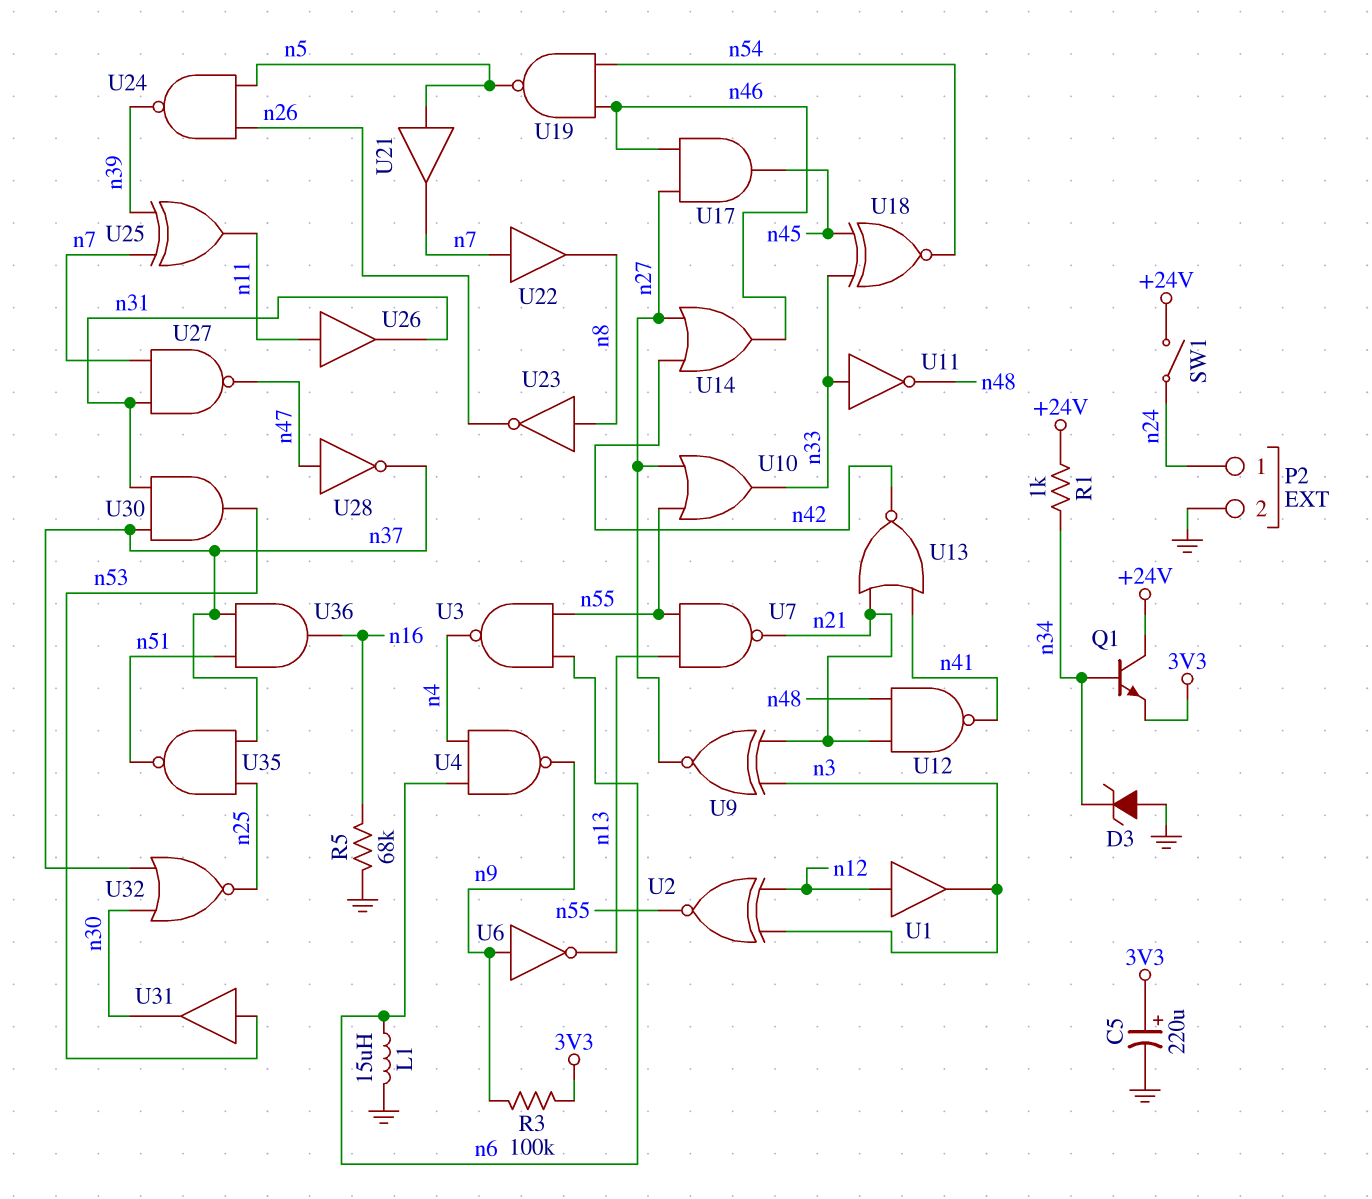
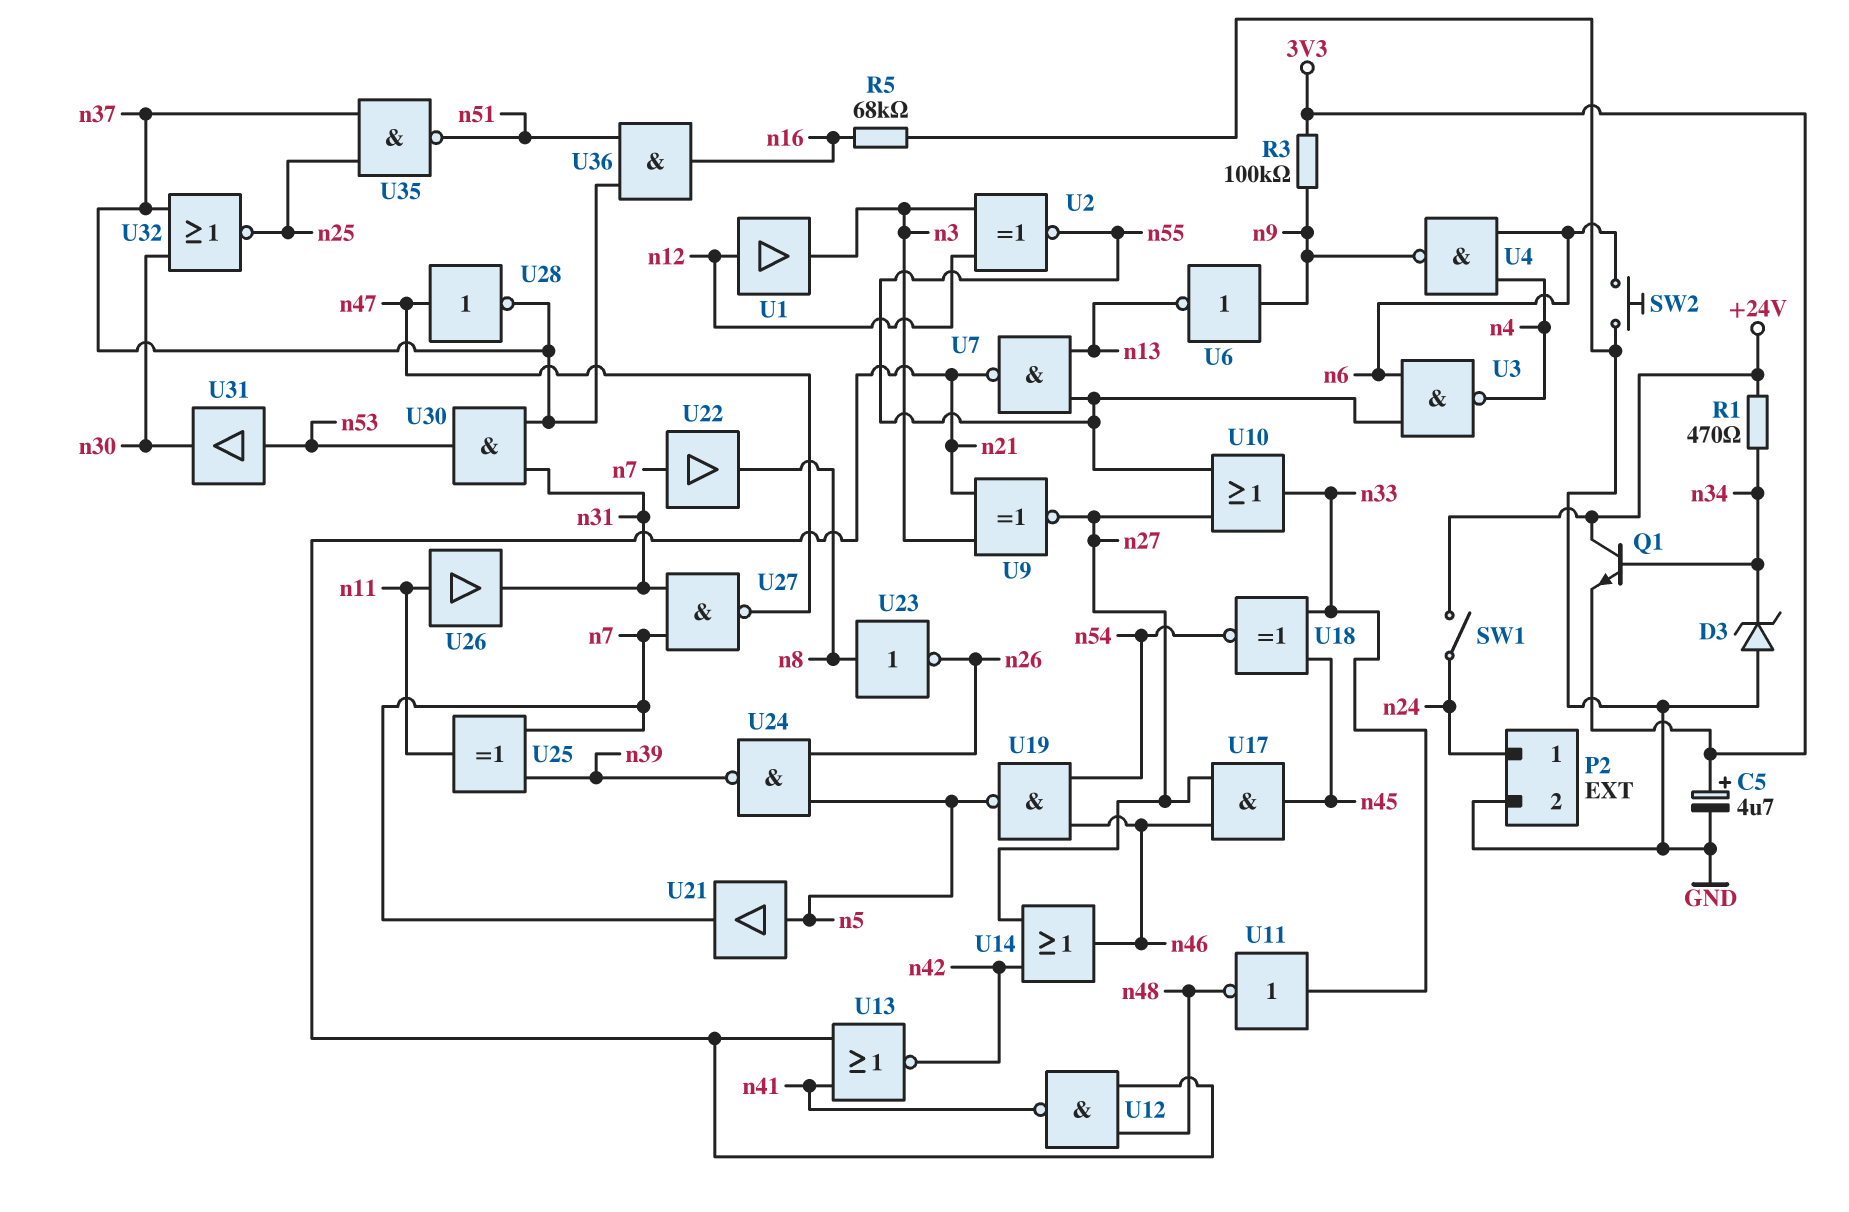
C5: 220uF (plus 3V3, minus GND) -> 4.7uF (plus 3V3, minus GND)
L1: 15uH (GND, n6) -> none
R1: 1k (+24V, n34) -> 470 (+24V, n34)
SW2: none -> button (GND, n6)

